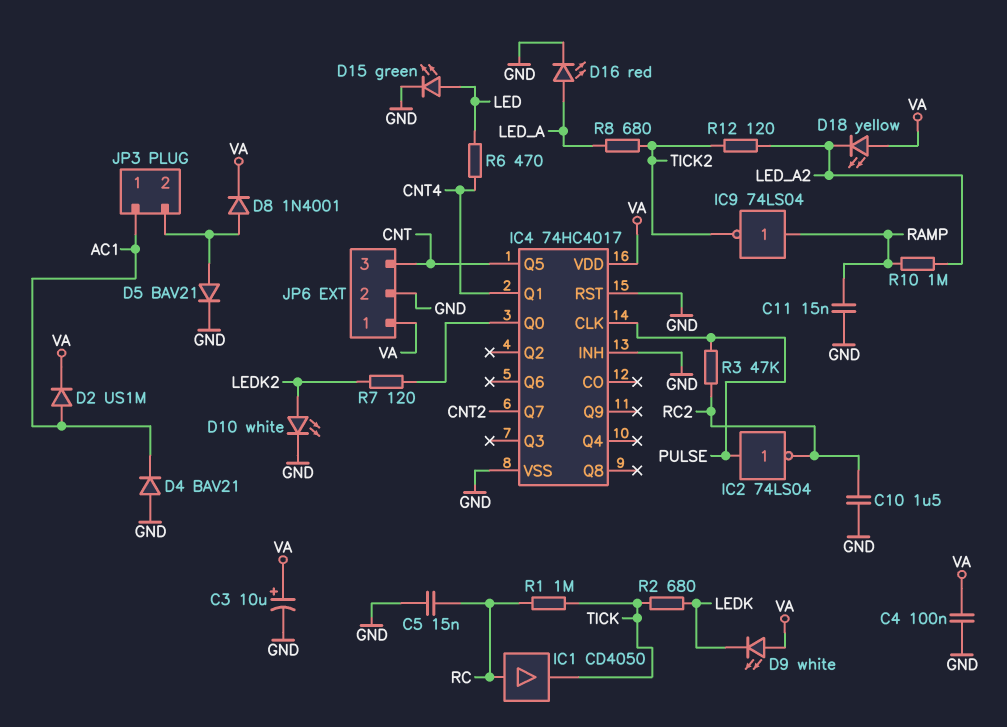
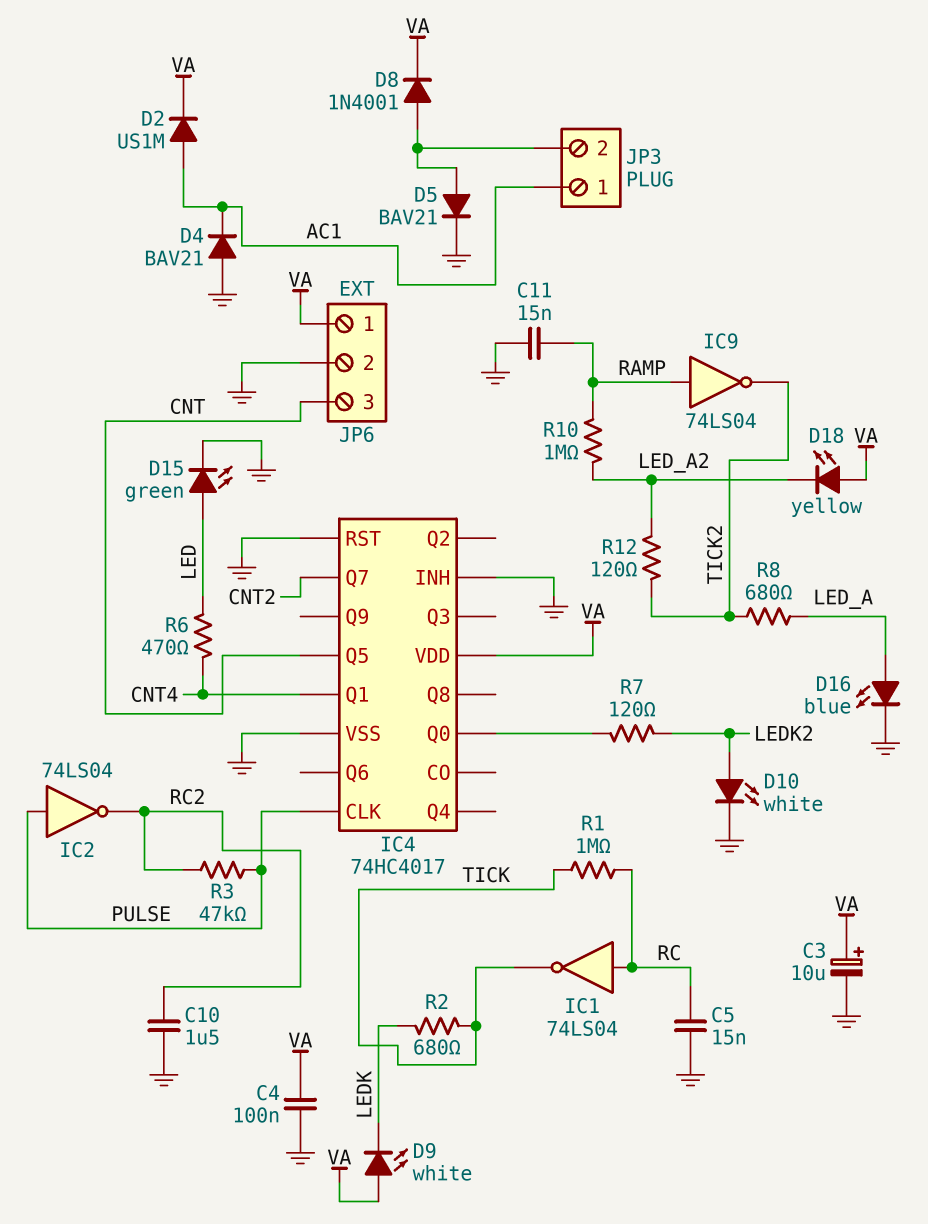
D16: LED red (A LED_A, K GND) -> LED blue (A LED_A, K GND)
IC1: buffer CD4050 (in RC, out TICK) -> NOT 74LS04 (in RC, out TICK)

